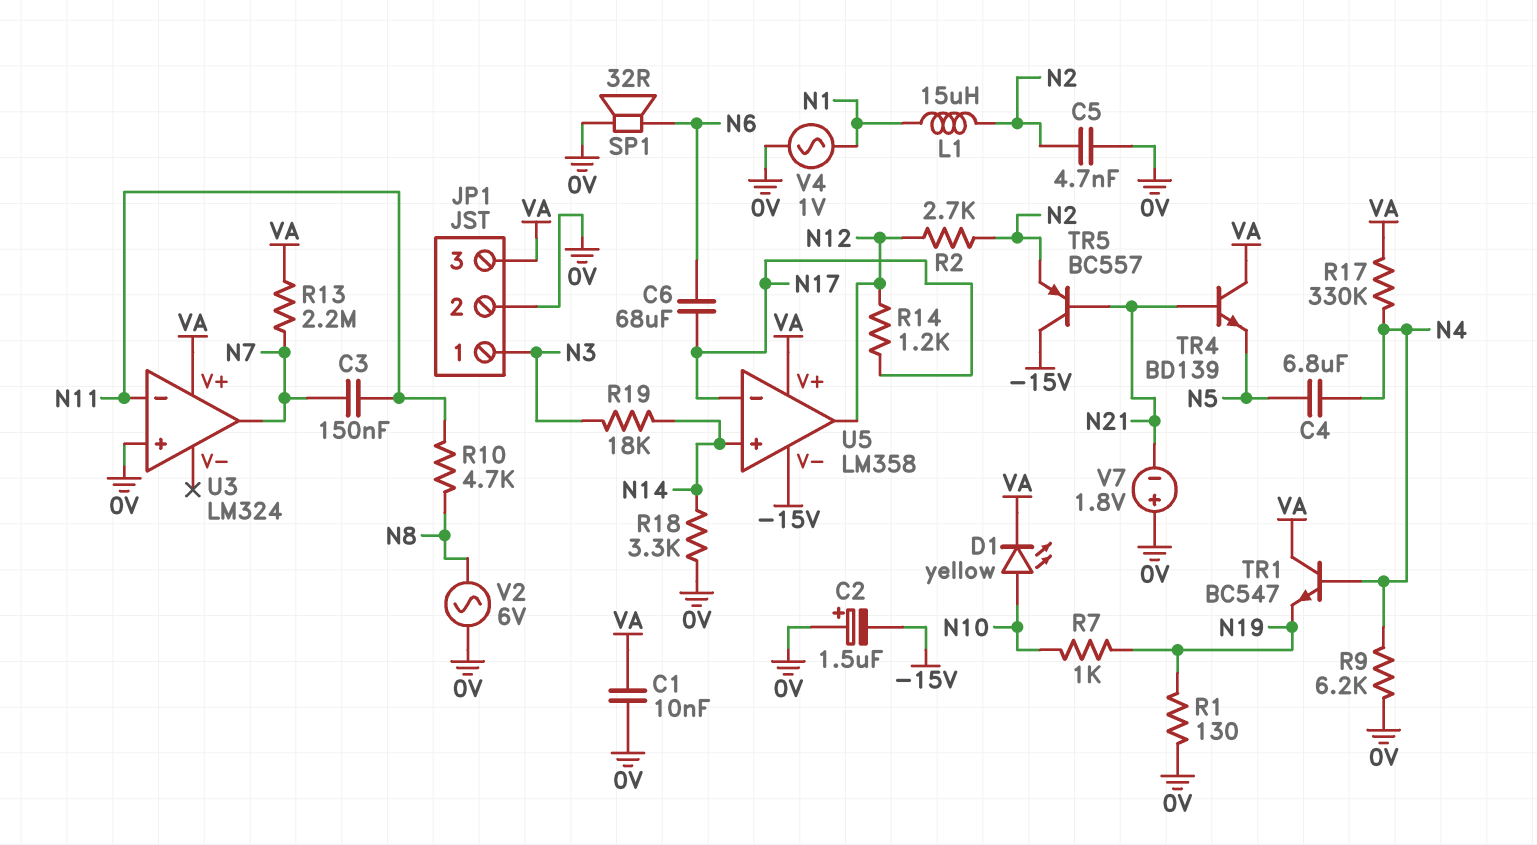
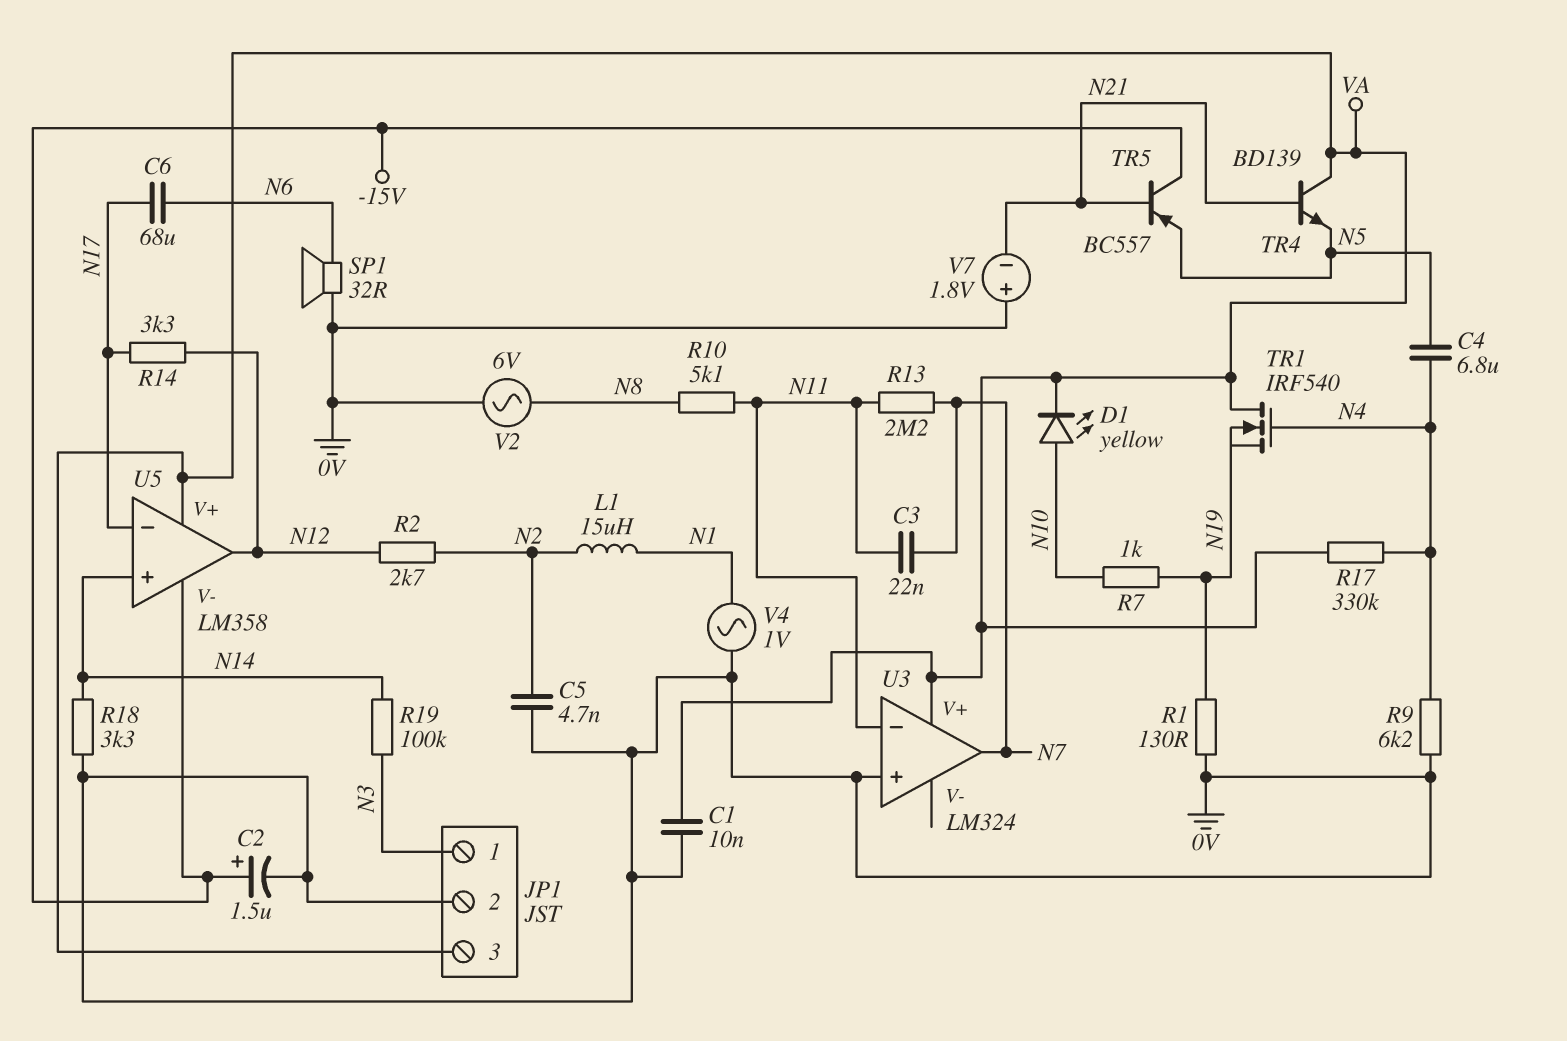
C2: 1.5uF (plus 0V, minus -15V) -> 1.5uF (plus -15V, minus 0V)
C3: 150nF (N7, N11) -> 22nF (N7, N11)
R10: 4.7k (N8, N11) -> 5.1k (N8, N11)
R13: 2.2M (N7, VA) -> 2.2M (N7, N11)
R14: 1.2k (N12, N17) -> 3.3k (N12, N17)
R19: 18k (N3, N14) -> 100k (N3, N14)
TR1: NPN BC547 (B N4, C VA, E N19) -> NMOS IRF540 (G N4, D VA, S N19)
TR5: PNP BC557 (B N21, C -15V, E N2) -> PNP BC557 (B N21, C -15V, E N5)

